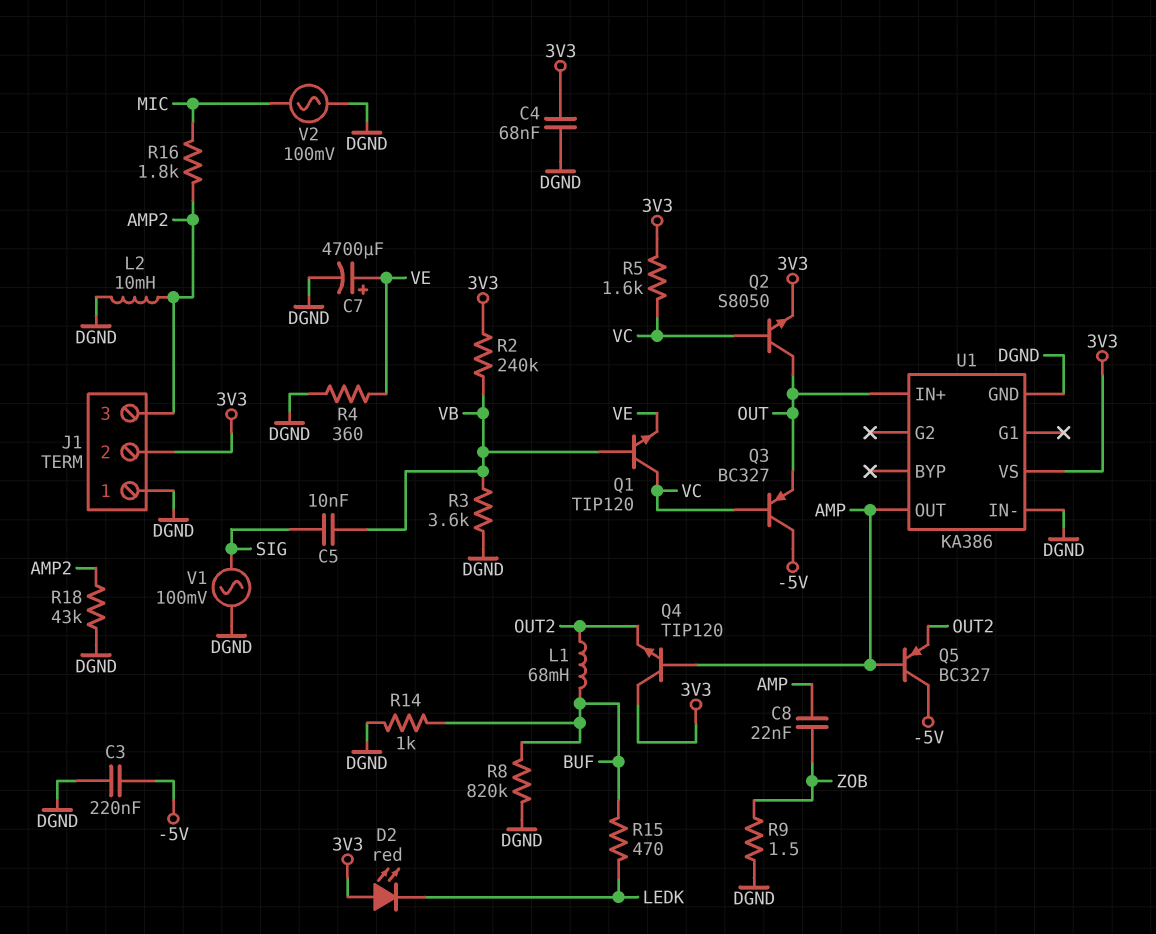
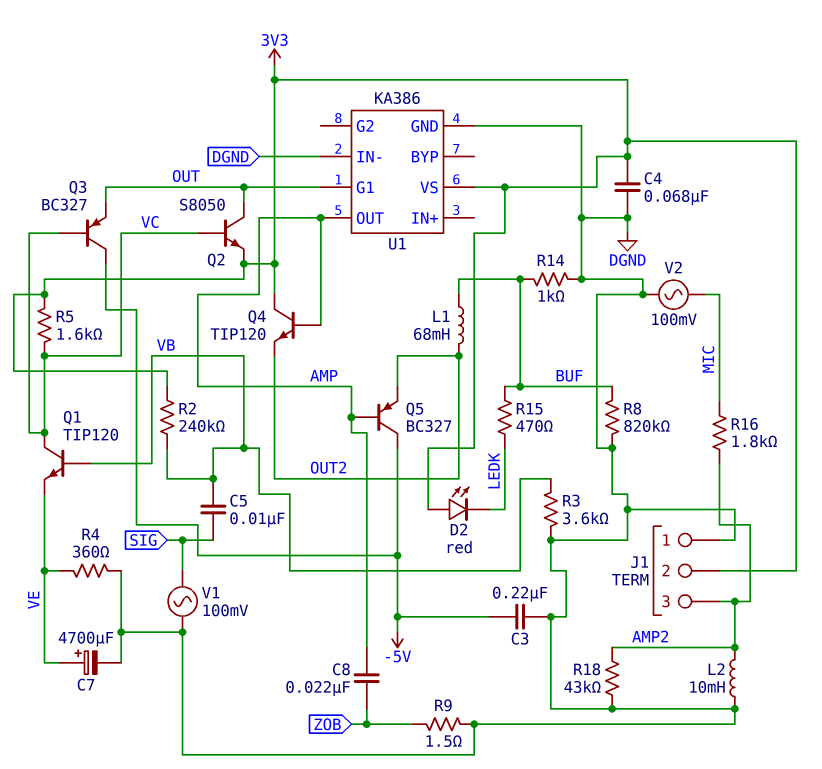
U1 pin G1: none -> OUT
U1 pin IN+: OUT -> none

